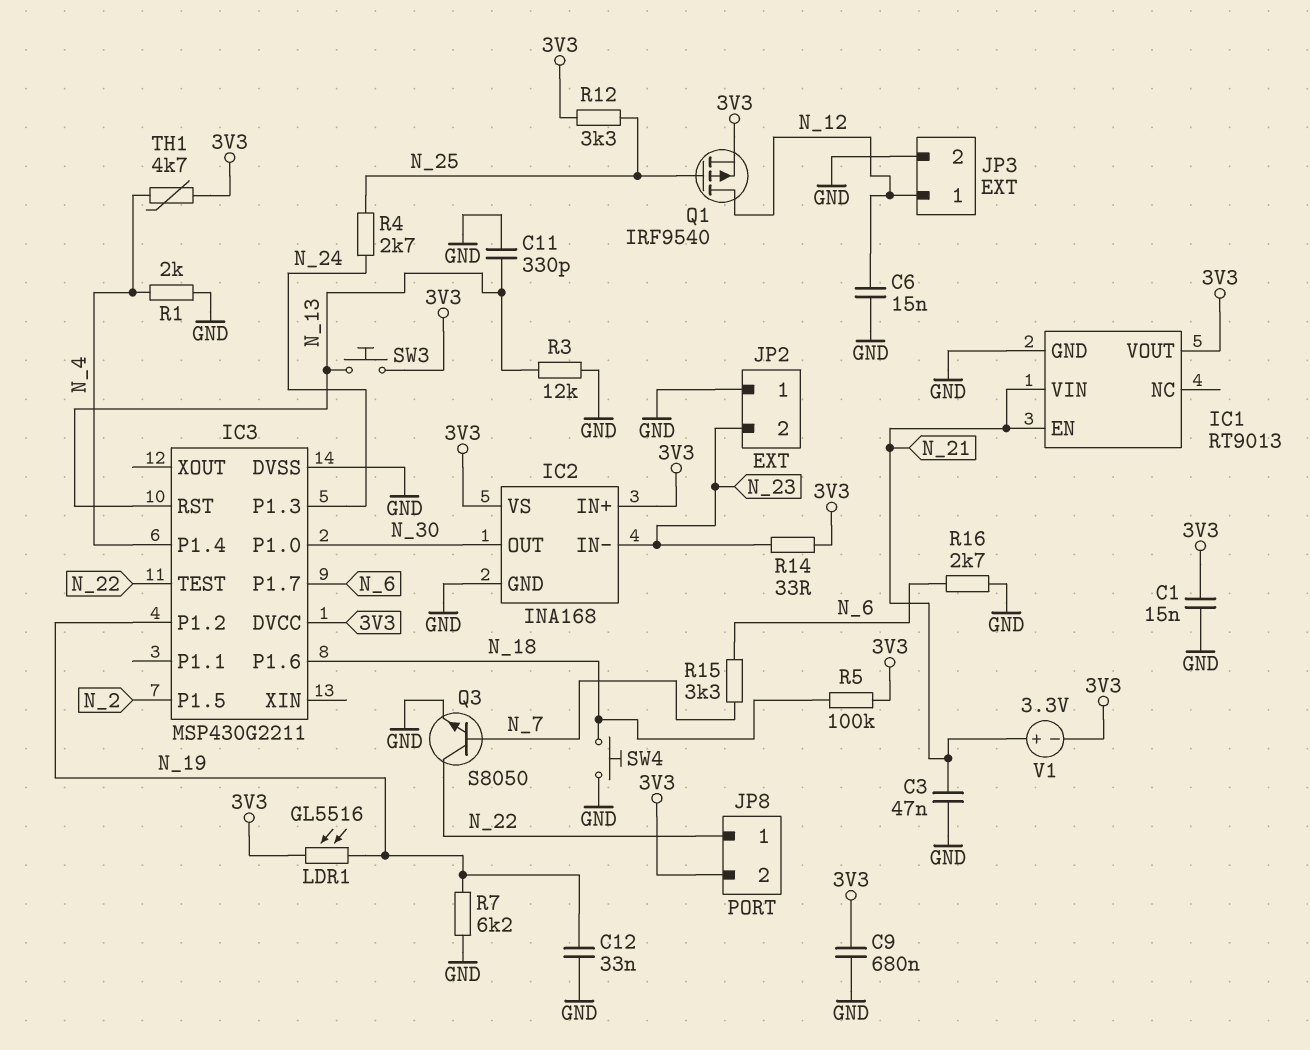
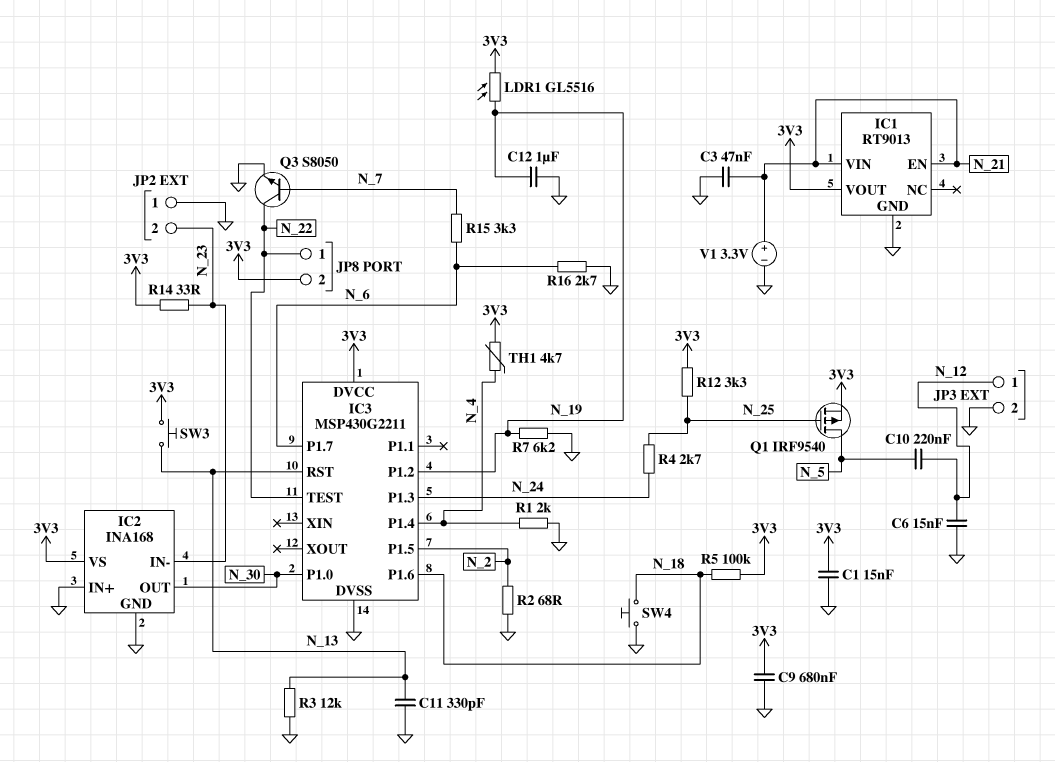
C10: none -> 220nF (N_5, N_12)
C12: 33nF (GND, N_19) -> 1uF (GND, N_19)
IC2 pin IN+: 3V3 -> GND
Q1: PMOS IRF9540 (G N_25, D N_12, S 3V3) -> PMOS IRF9540 (G N_25, D N_5, S 3V3)
R2: none -> 68 (GND, N_2)
V1: 3.3V (plus N_21, minus 3V3) -> 3.3V (plus N_21, minus GND)

